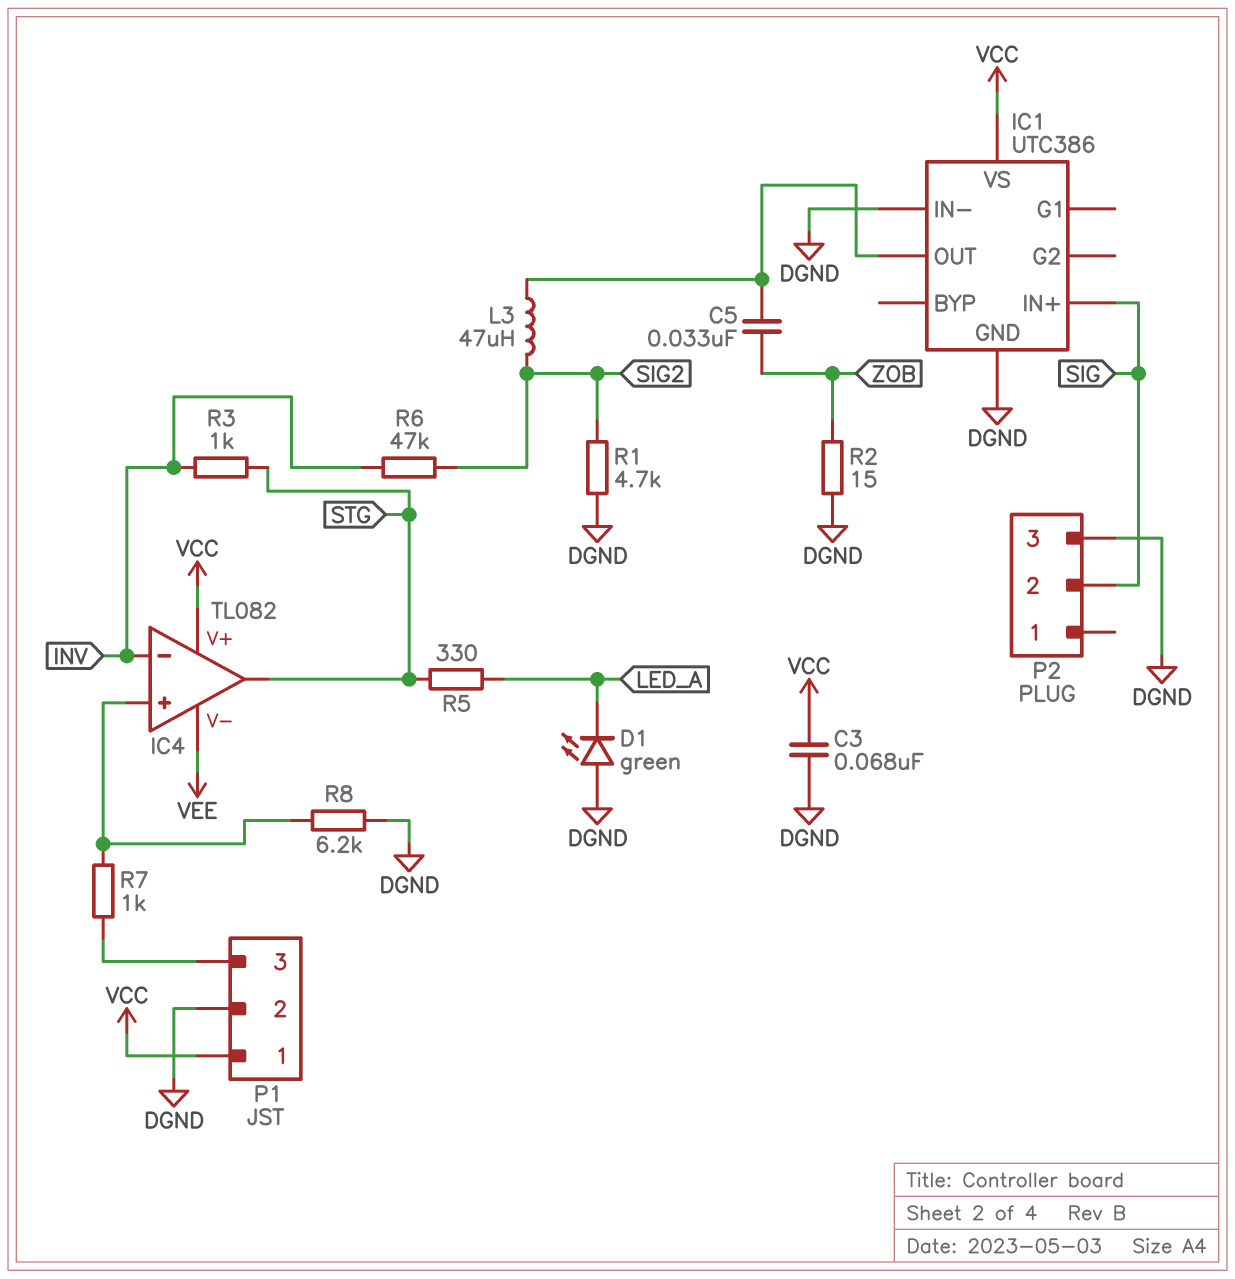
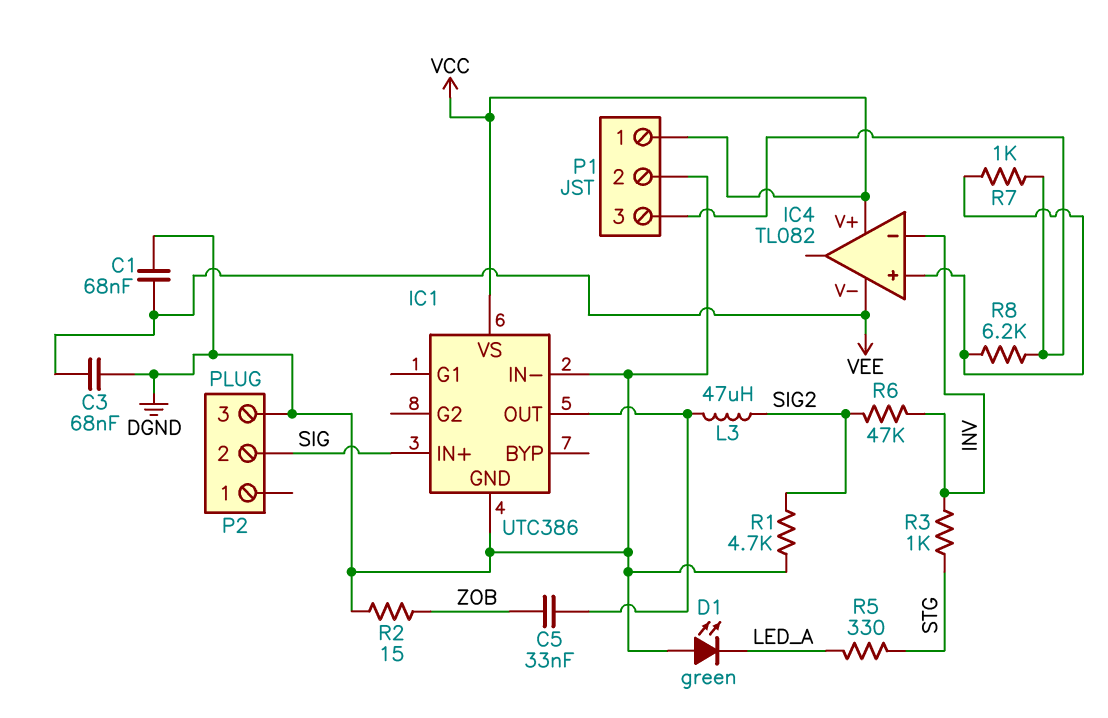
C1: none -> 68nF (DGND, VEE)
C3: 68nF (DGND, VCC) -> 68nF (DGND, VEE)
IC4 pin out: STG -> none
R8: 6.2k (DGND, IC4/in+) -> 6.2k (IC4/in+, P1/3)

